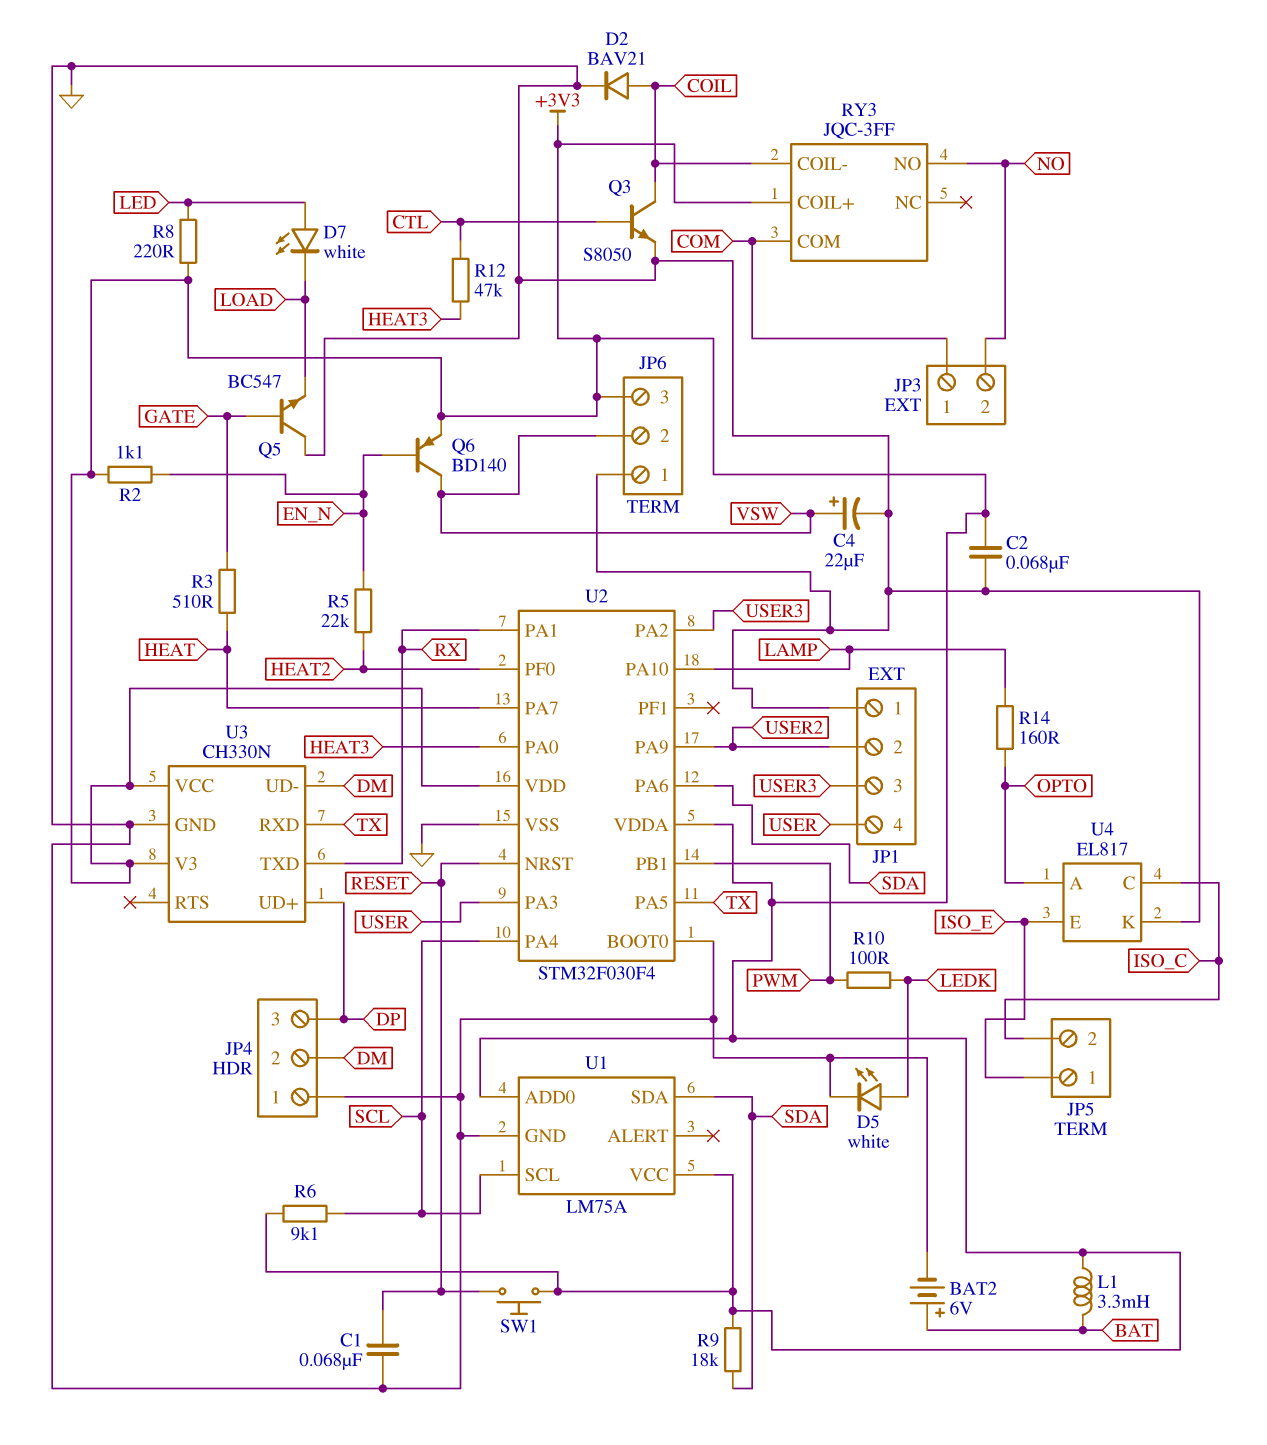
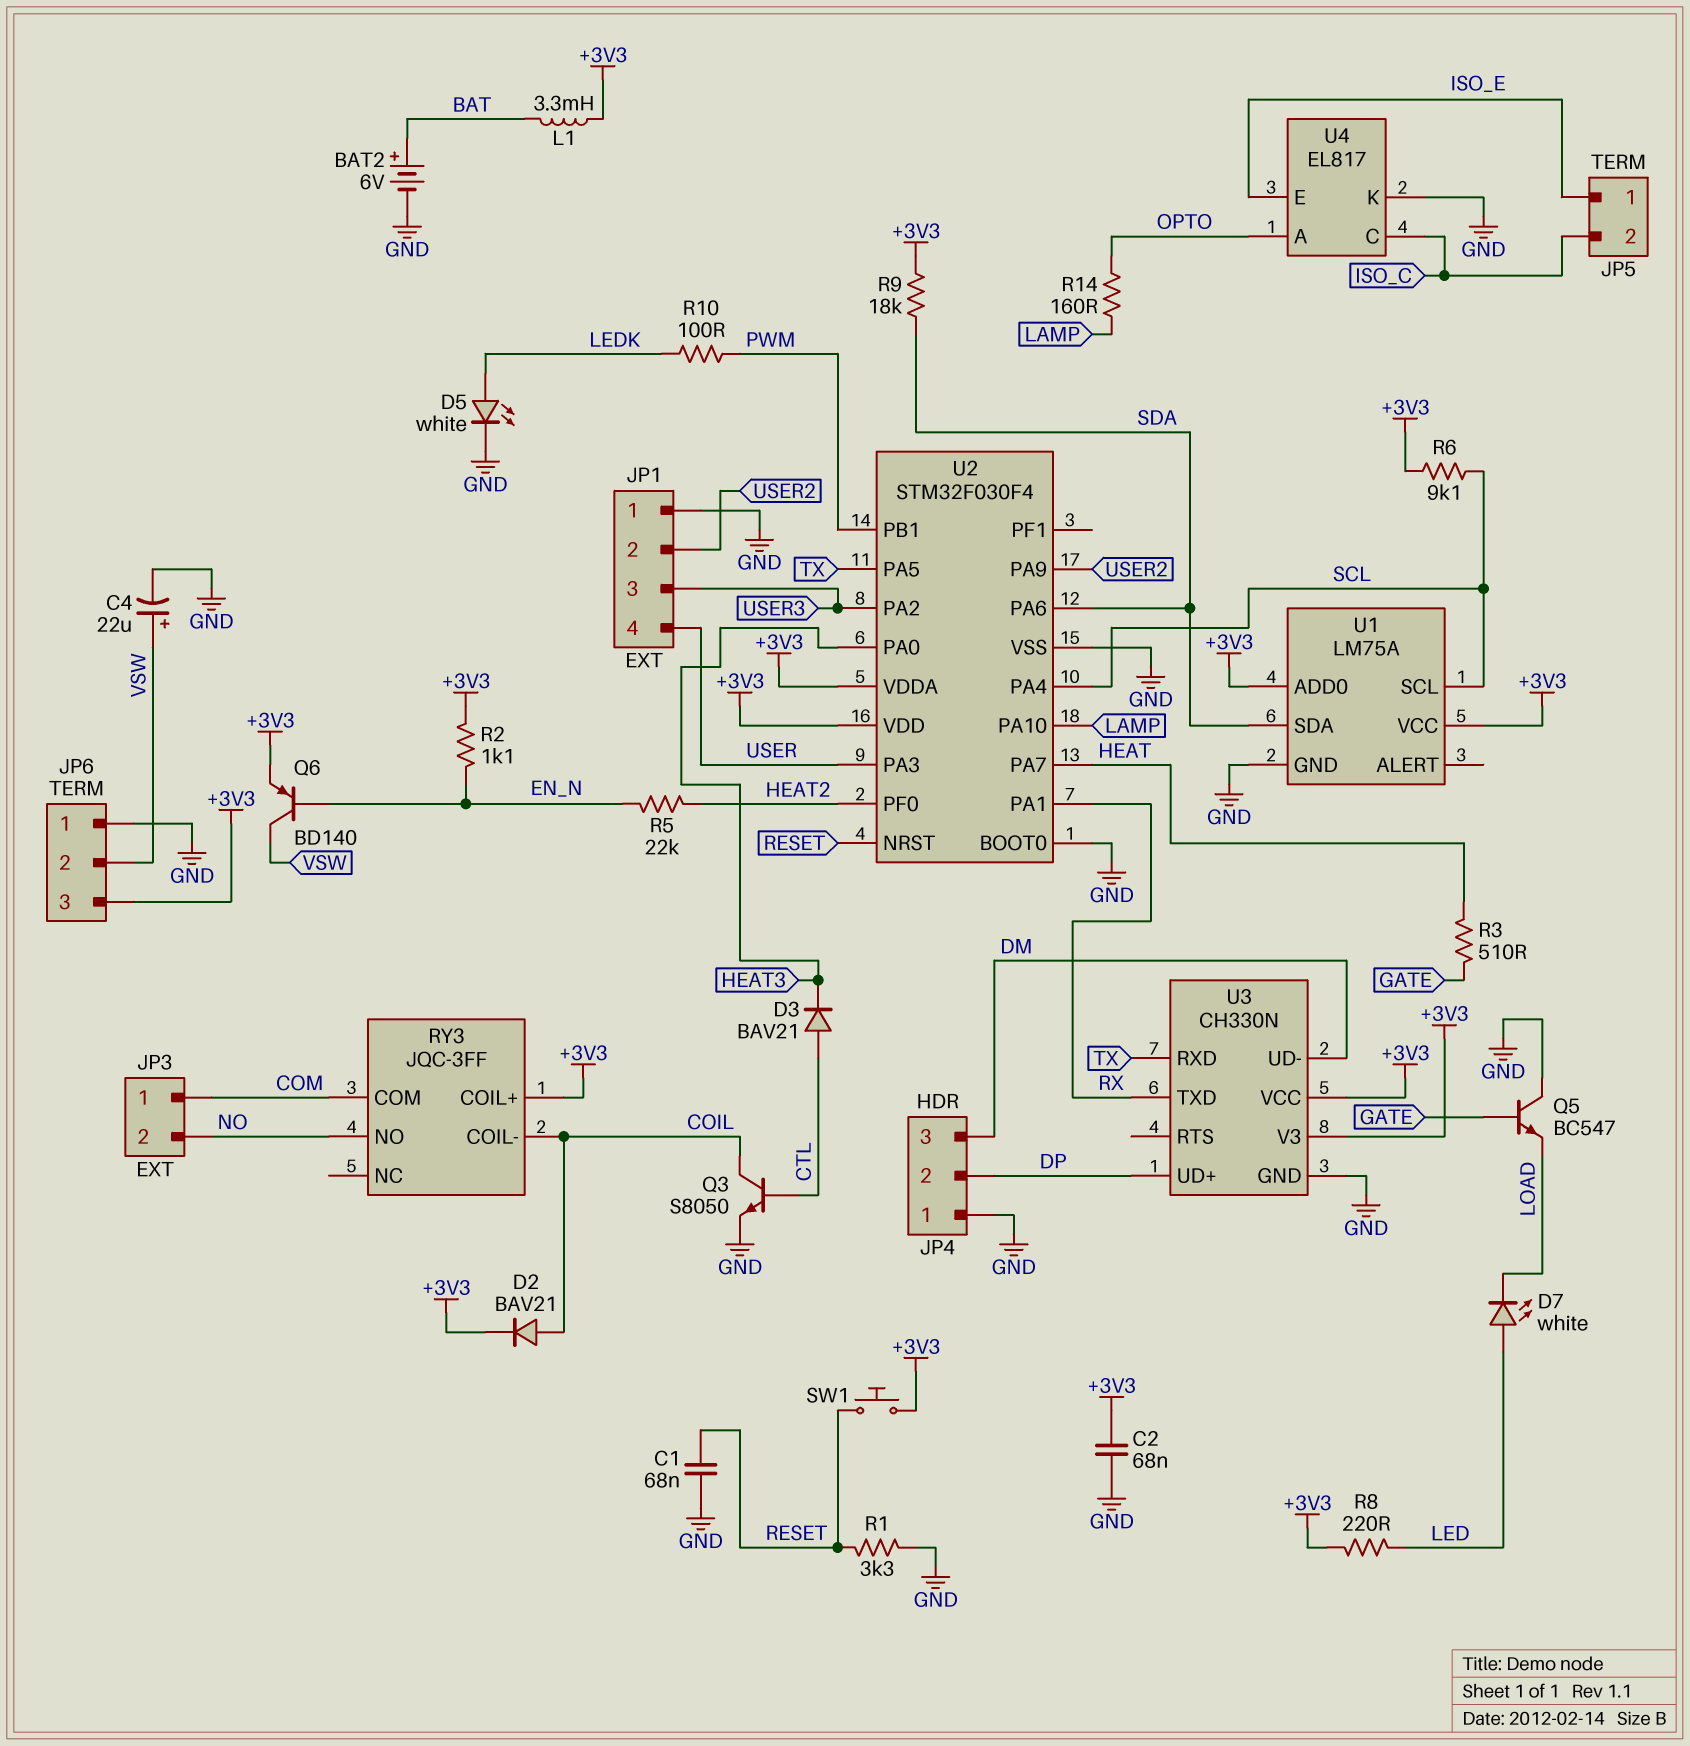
D2: diode BAV21 (A COIL, K GND) -> diode BAV21 (A COIL, K +3V3)
D3: none -> diode BAV21 (A CTL, K HEAT3)
JP4 pin 2: DM -> DP
JP4 pin 3: DP -> DM
R1: none -> 3.3k (GND, RESET)
R12: 47k (CTL, HEAT3) -> none

